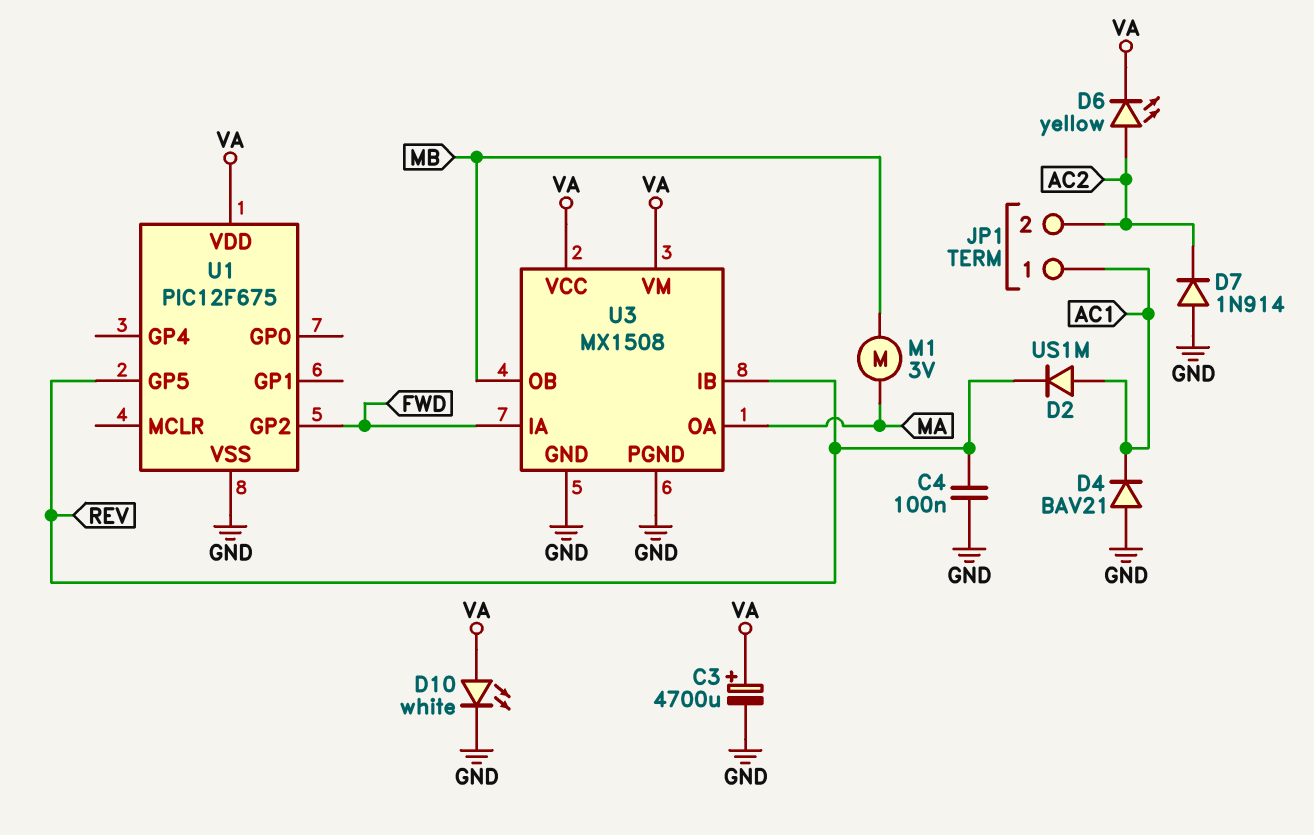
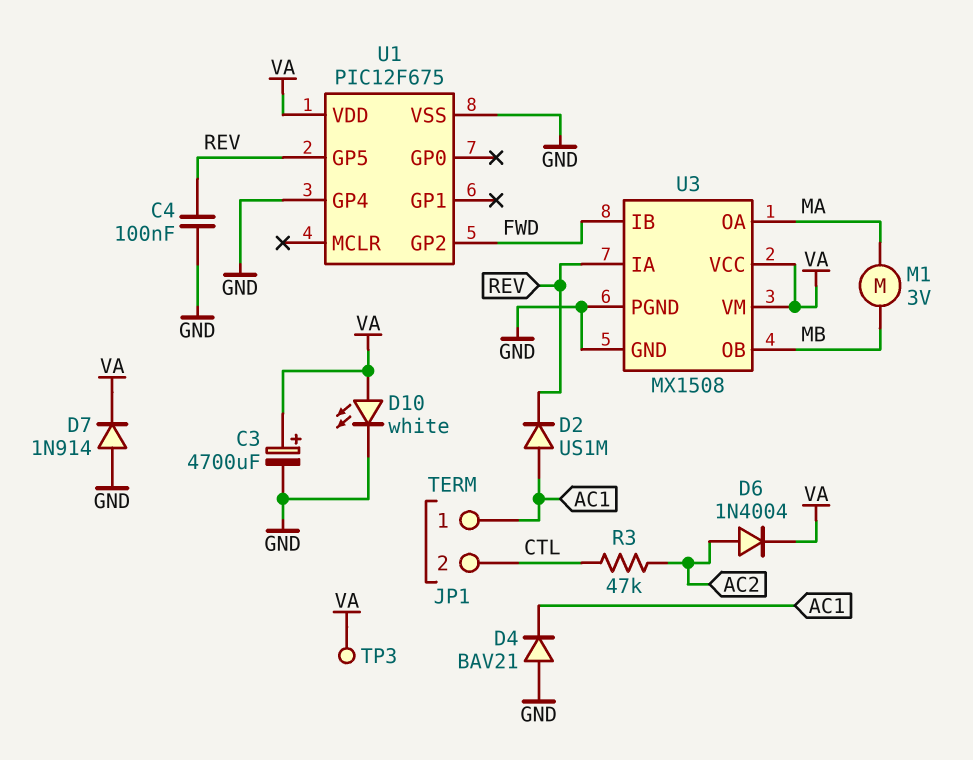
D6: LED yellow (A AC2, K VA) -> diode 1N4004 (A AC2, K VA)
D7: diode 1N914 (A GND, K AC2) -> diode 1N914 (A GND, K VA)
JP1 pin 2: AC2 -> CTL
R3: none -> 47k (AC2, CTL)
TP3: none -> test point (VA)
U1 pin GP4: none -> GND
U3 pin IA: FWD -> REV
U3 pin IB: REV -> FWD

